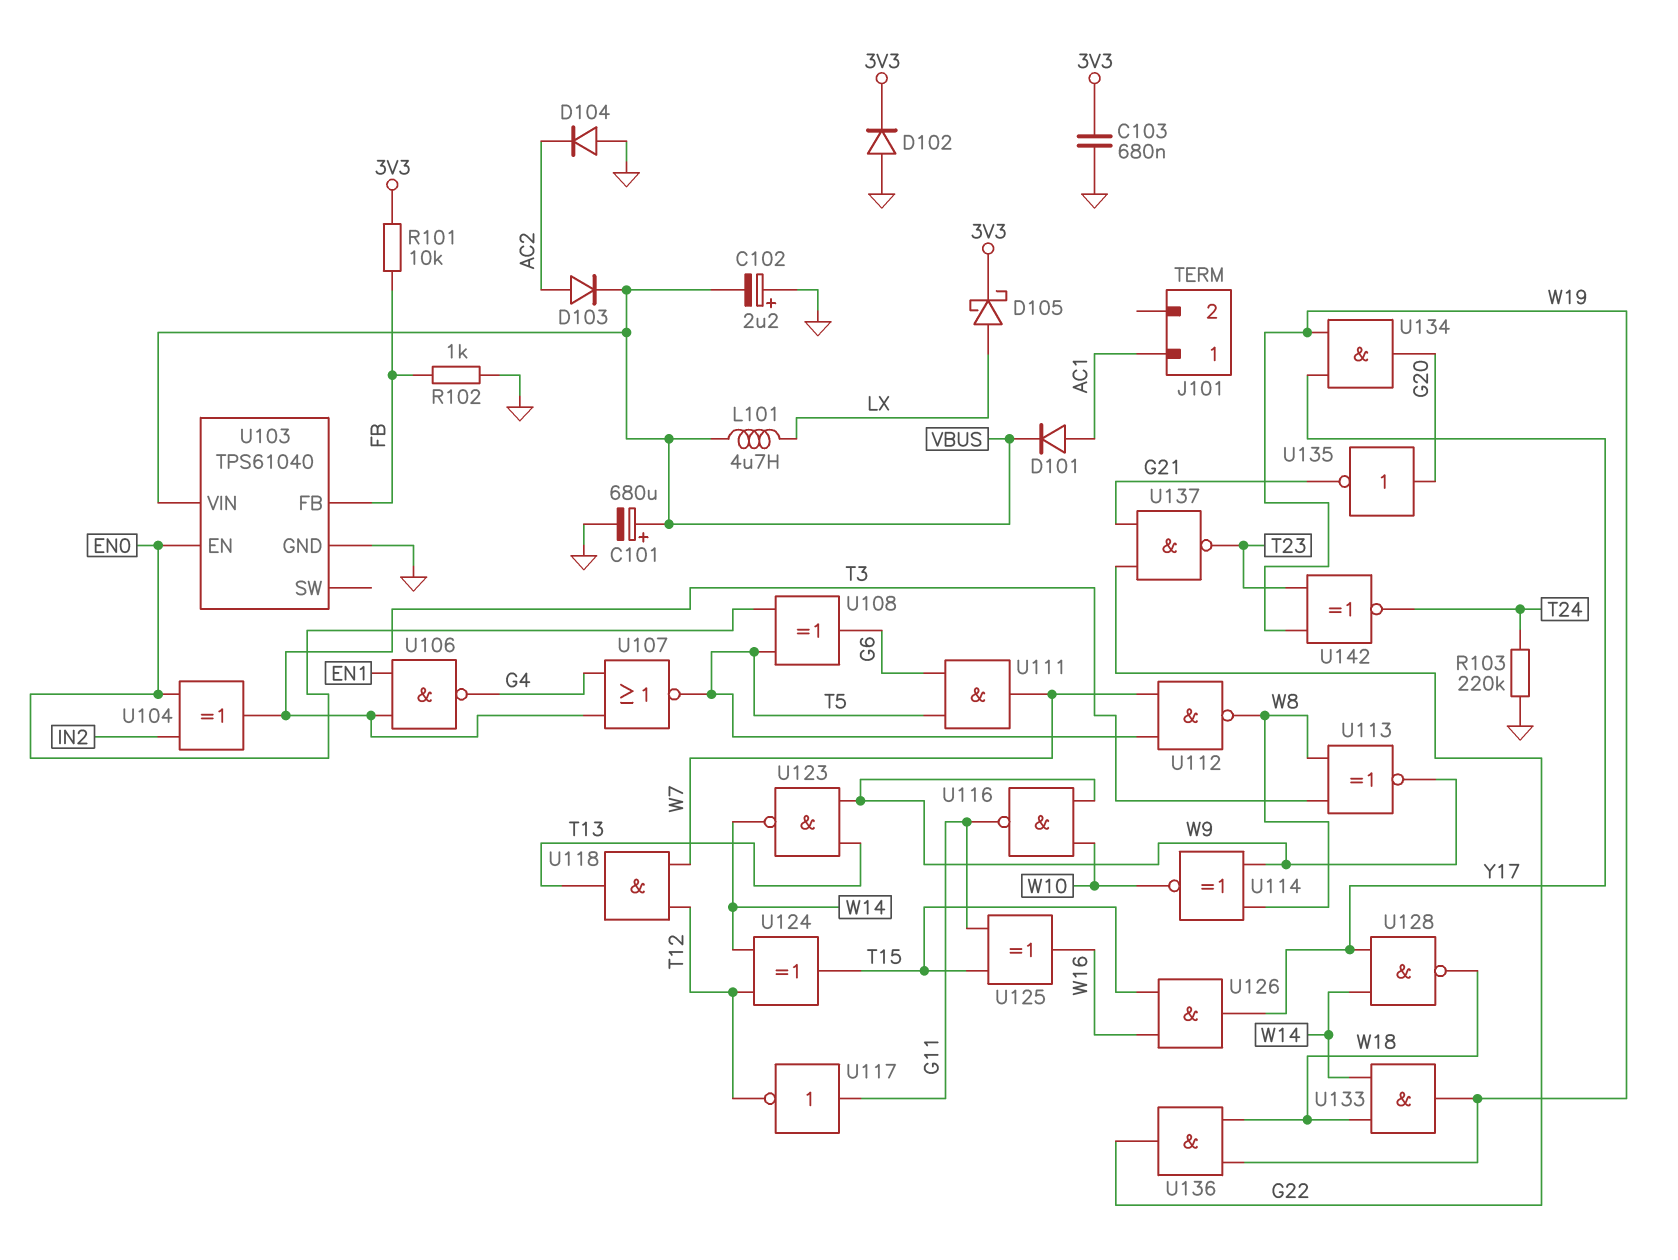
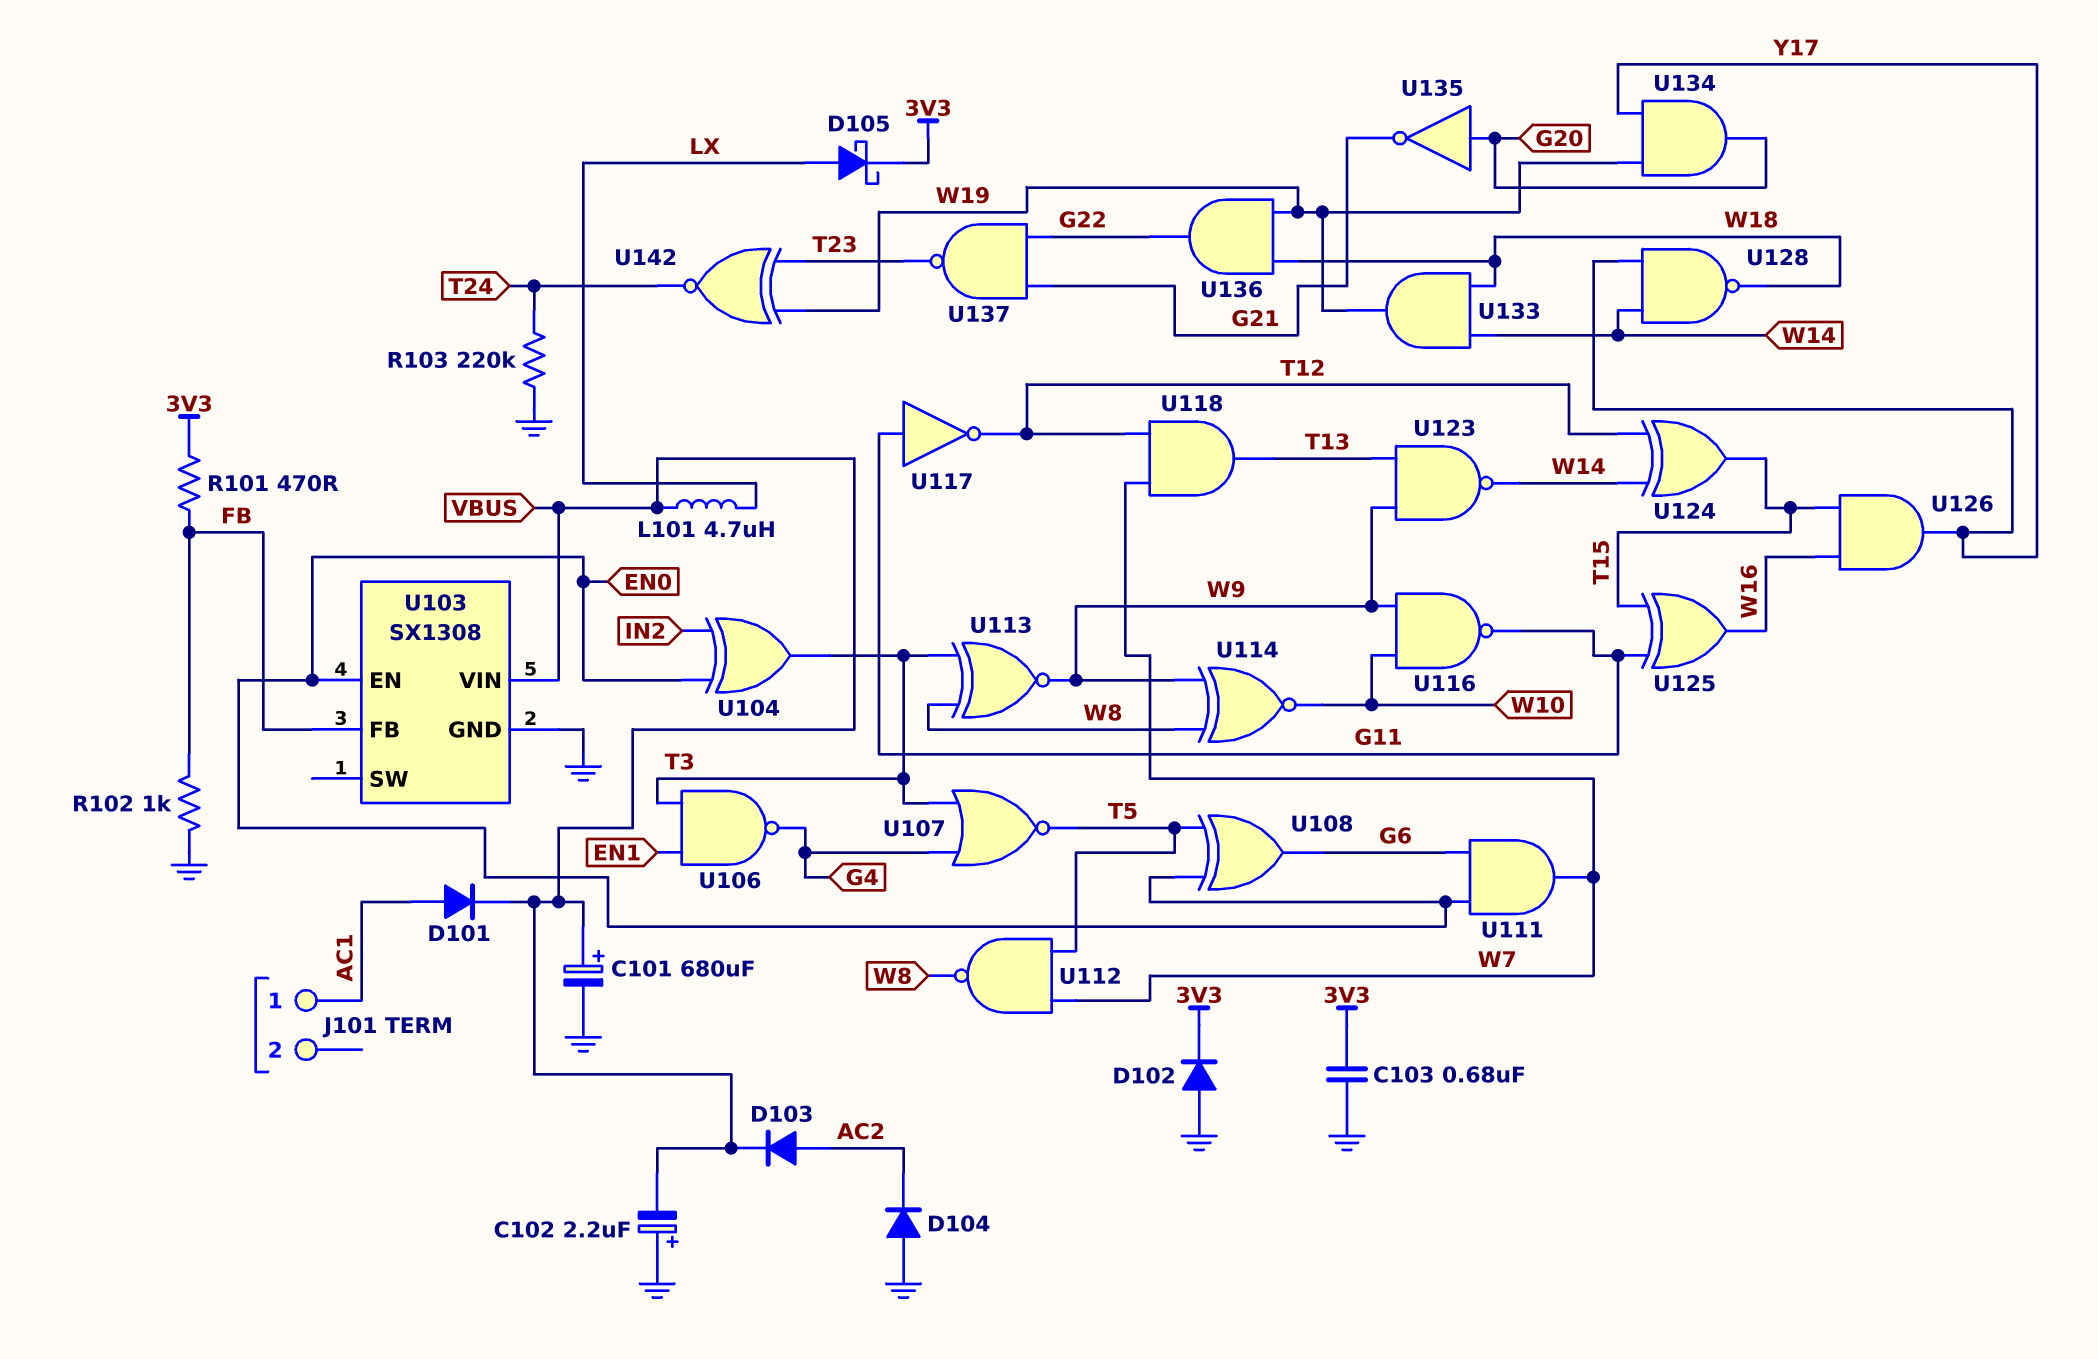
R101: 10k (3V3, FB) -> 470 (3V3, FB)
U103: TPS61040 -> SX1308
U111: AND (in G6, in T5, out W7) -> AND (in EN0, in G6, out W7)

